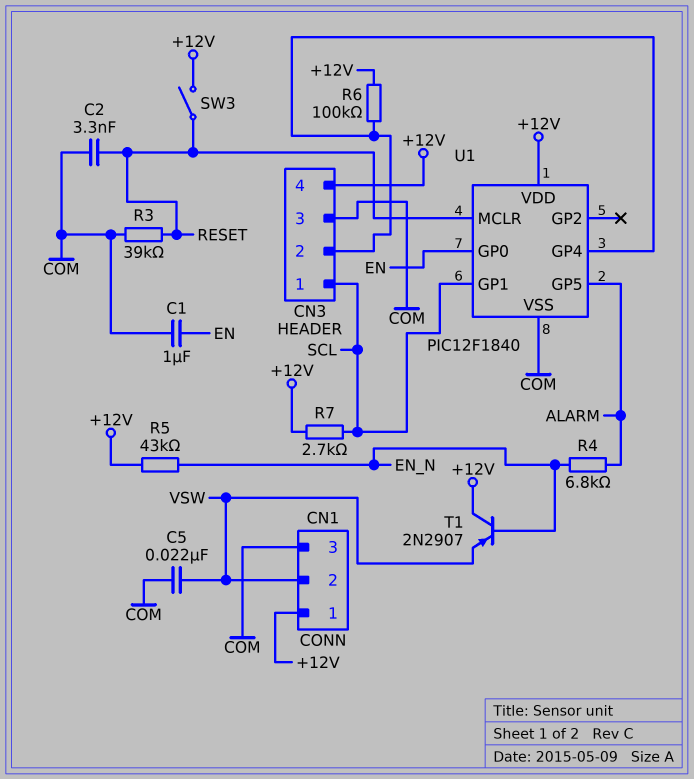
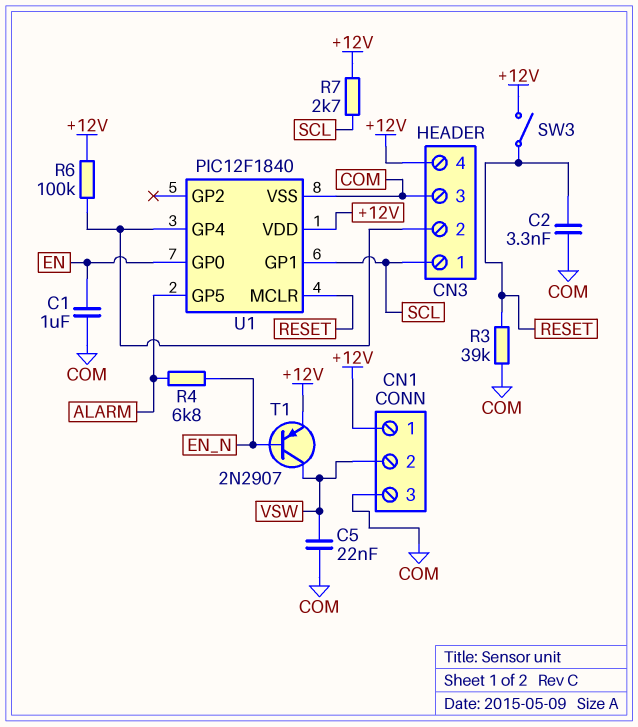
R5: 43k (+12V, EN_N) -> none
T1: PNP 2N2907 (B EN_N, C +12V, E VSW) -> PNP 2N2907 (B EN_N, C VSW, E +12V)

